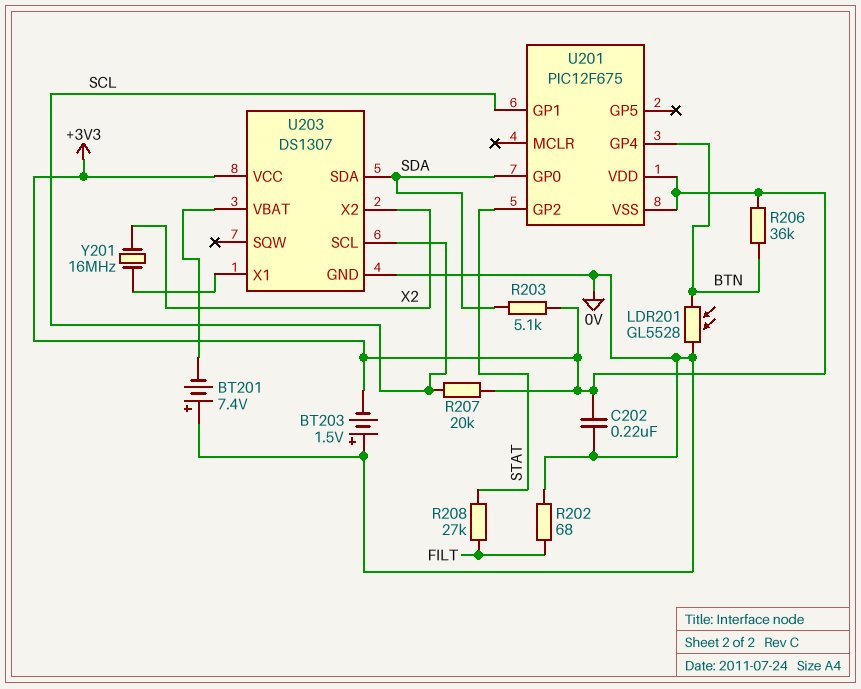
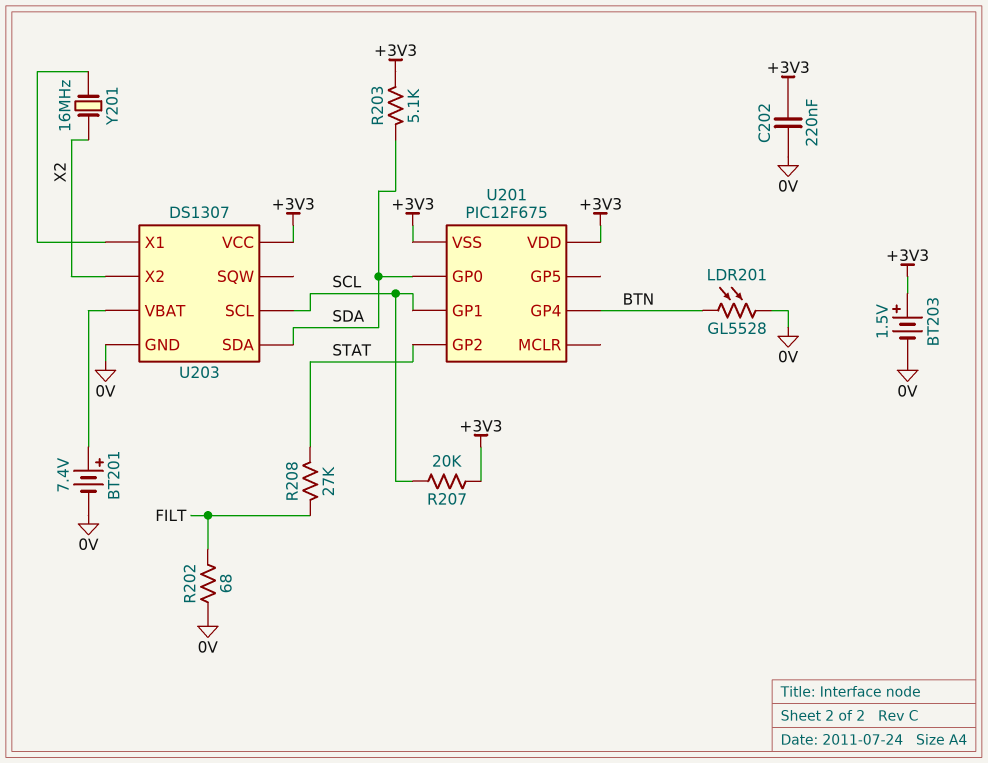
BT201: 7.4V (plus 0V, minus U203/VBAT) -> 7.4V (plus U203/VBAT, minus 0V)
BT203: 1.5V (plus 0V, minus +3V3) -> 1.5V (plus +3V3, minus 0V)
R206: 36k (+3V3, BTN) -> none

